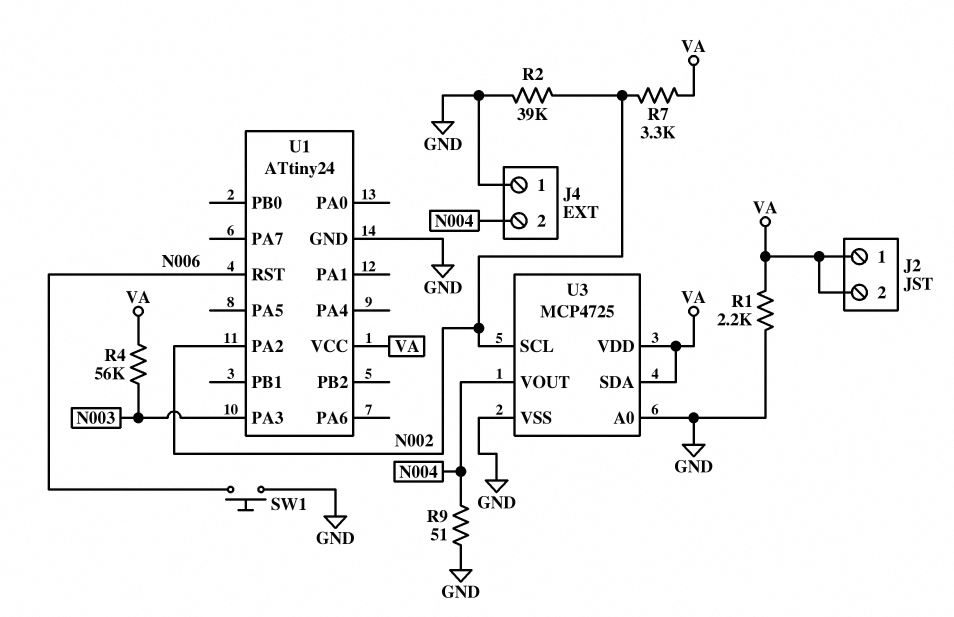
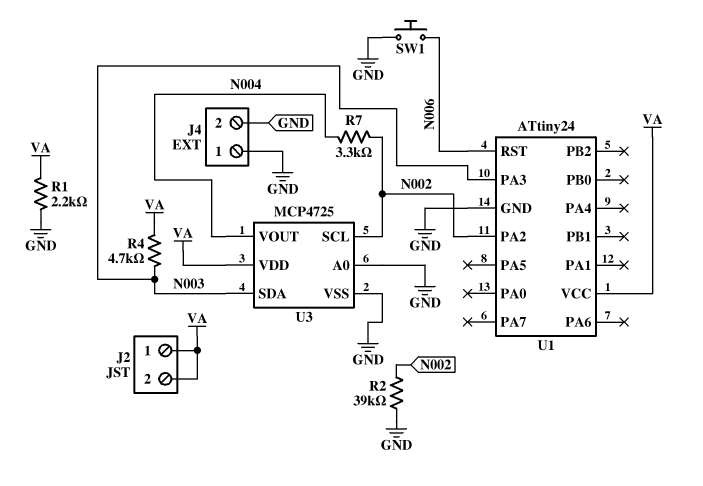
J4 pin 2: N004 -> GND
R4: 56k (N003, VA) -> 4.7k (N003, VA)
R7: 3.3k (N002, VA) -> 3.3k (N002, N004)
R9: 51 (GND, N004) -> none
U3 pin SDA: VA -> N003

